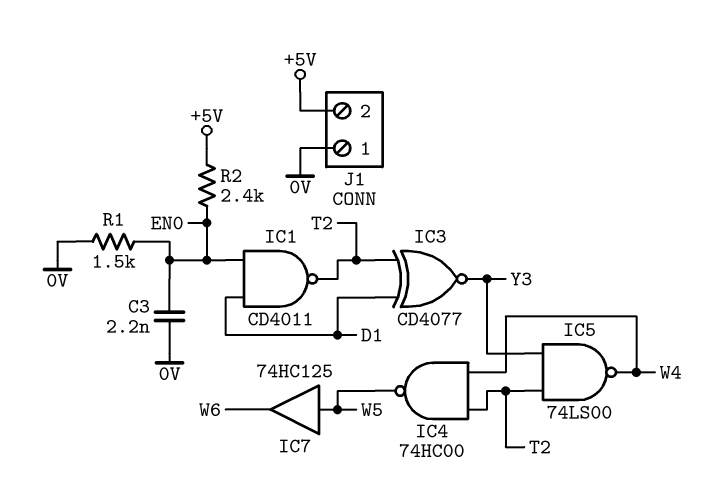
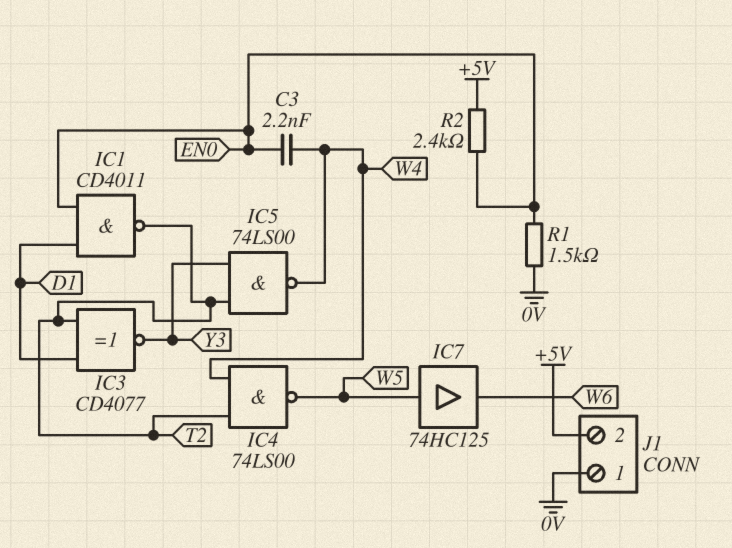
C3: 2.2nF (0V, EN0) -> 2.2nF (EN0, W4)
IC4: NAND 74HC00 (in T2, in W4, out W5) -> NAND 74LS00 (in T2, in W4, out W5)

